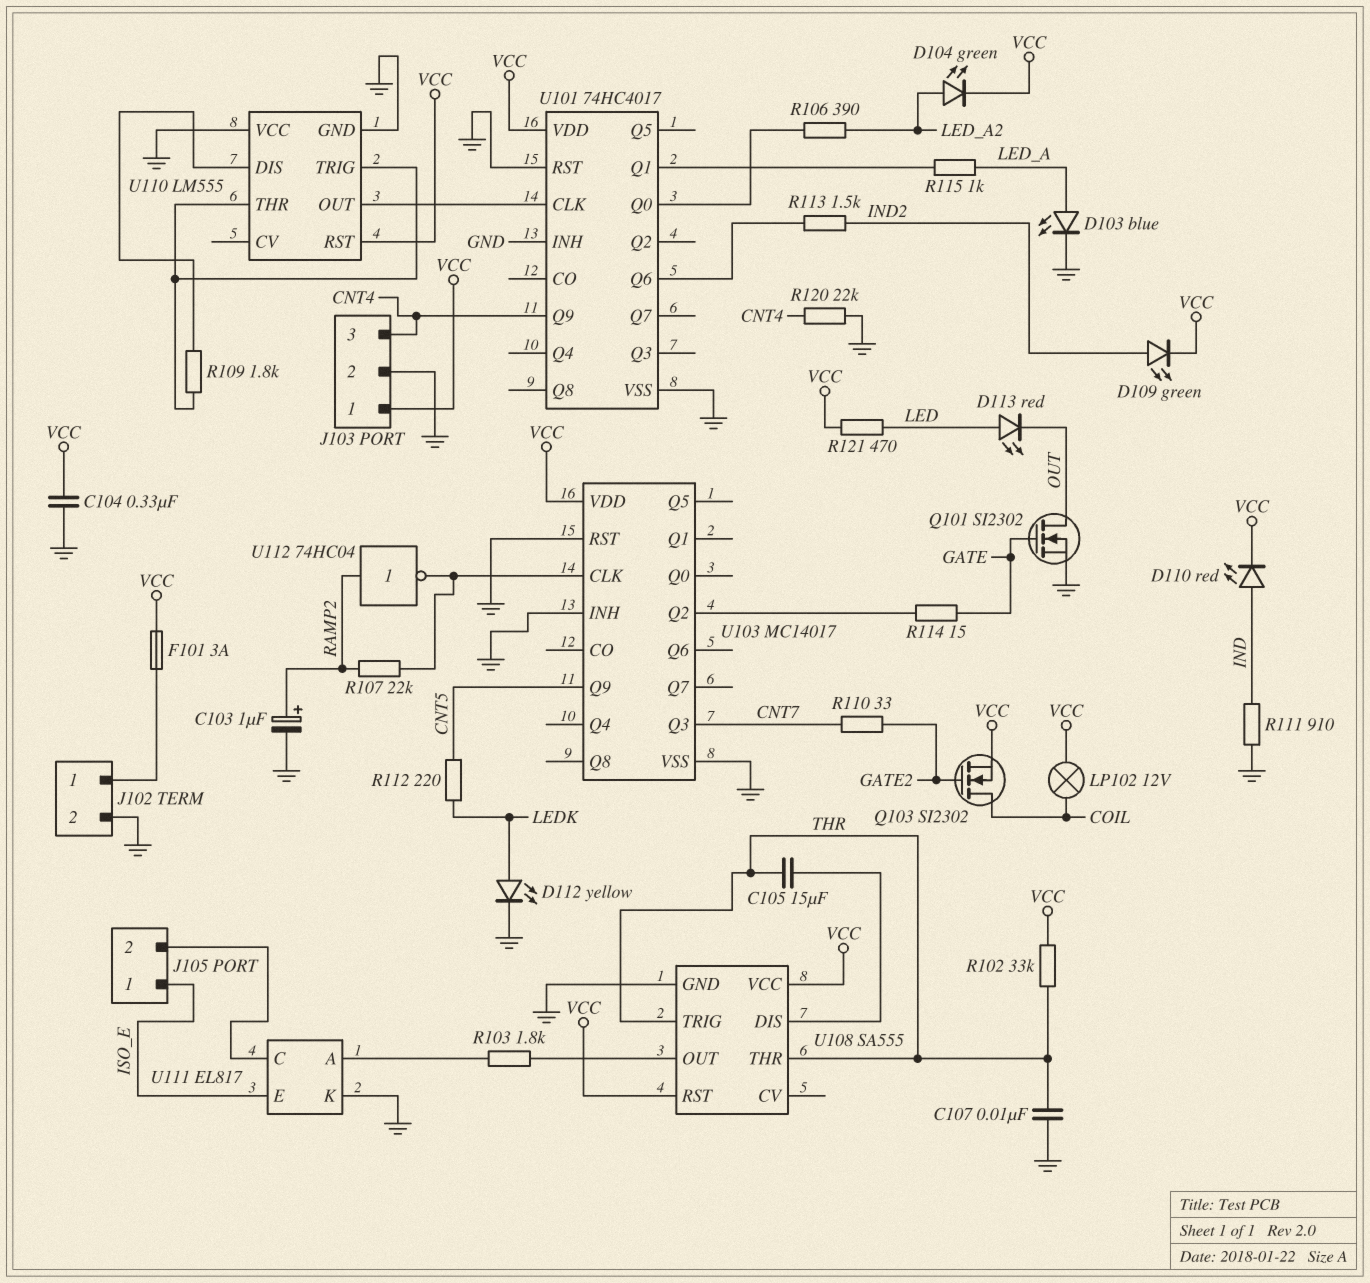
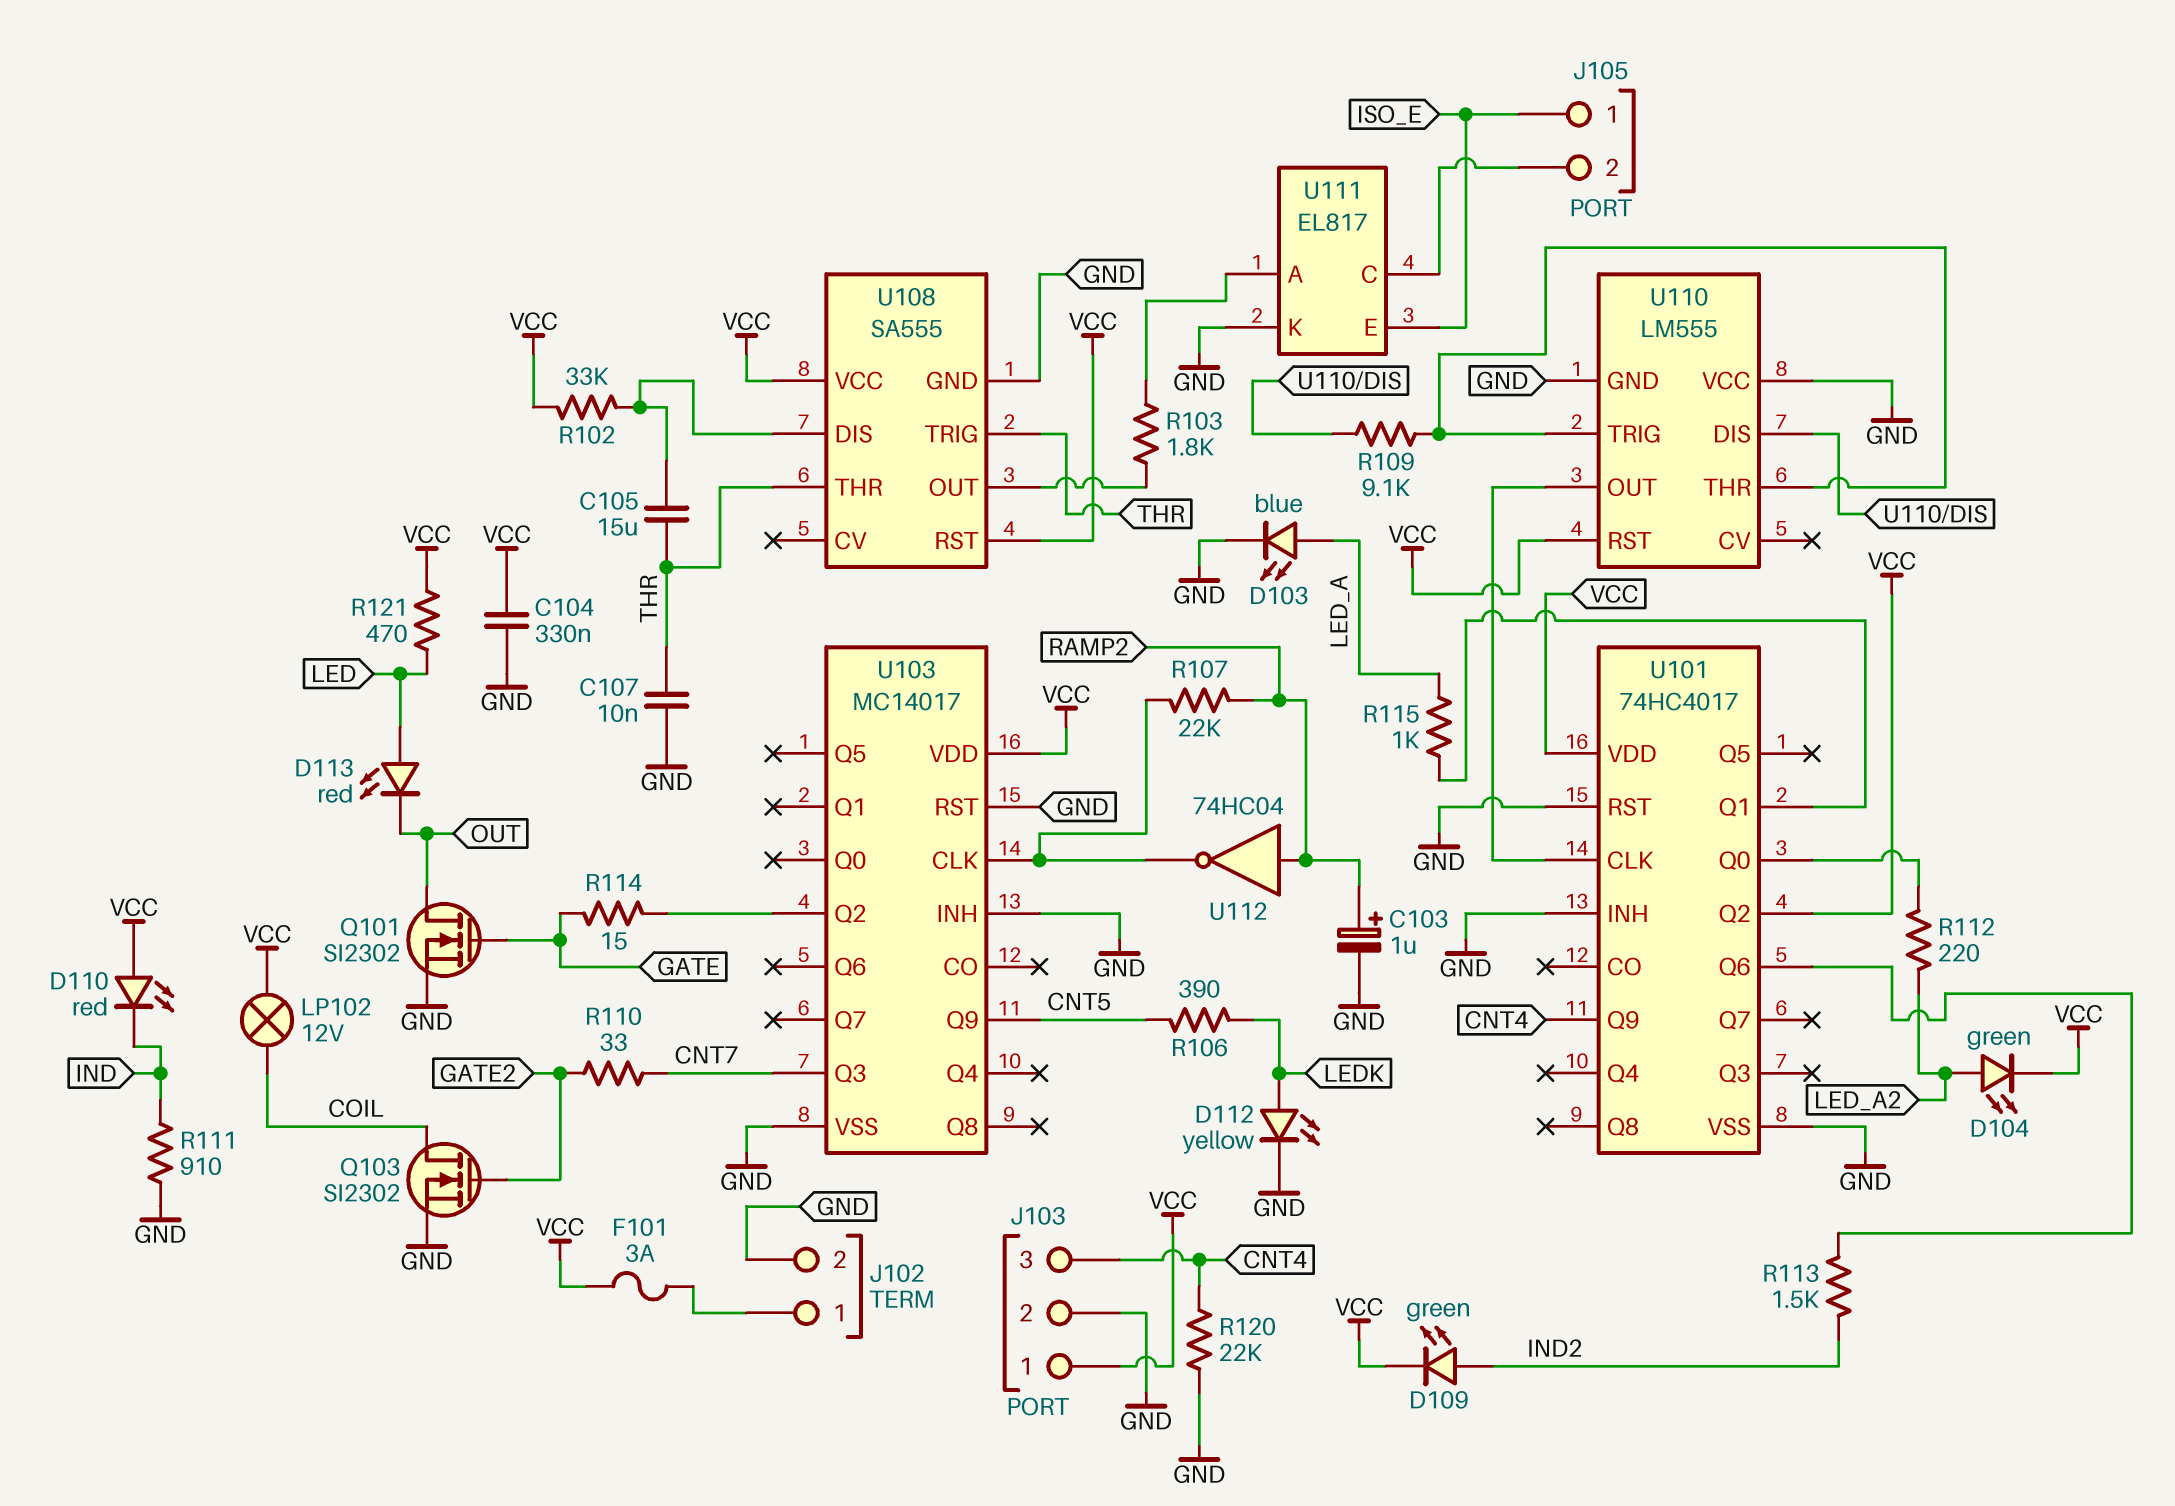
D110: LED red (A IND, K VCC) -> LED red (A VCC, K IND)
Q103: NMOS SI2302 (G GATE2, D COIL, S VCC) -> NMOS SI2302 (G GATE2, D COIL, S GND)
R102: 33k (THR, VCC) -> 33k (U108/DIS, VCC)
R106: 390 (LED_A2, U101/Q0) -> 390 (CNT5, LEDK)
R109: 1.8k (U110/DIS, U110/THR) -> 9.1k (U110/DIS, U110/THR)
R112: 220 (CNT5, LEDK) -> 220 (LED_A2, U101/Q0)
U101 pin Q2: none -> VCC

